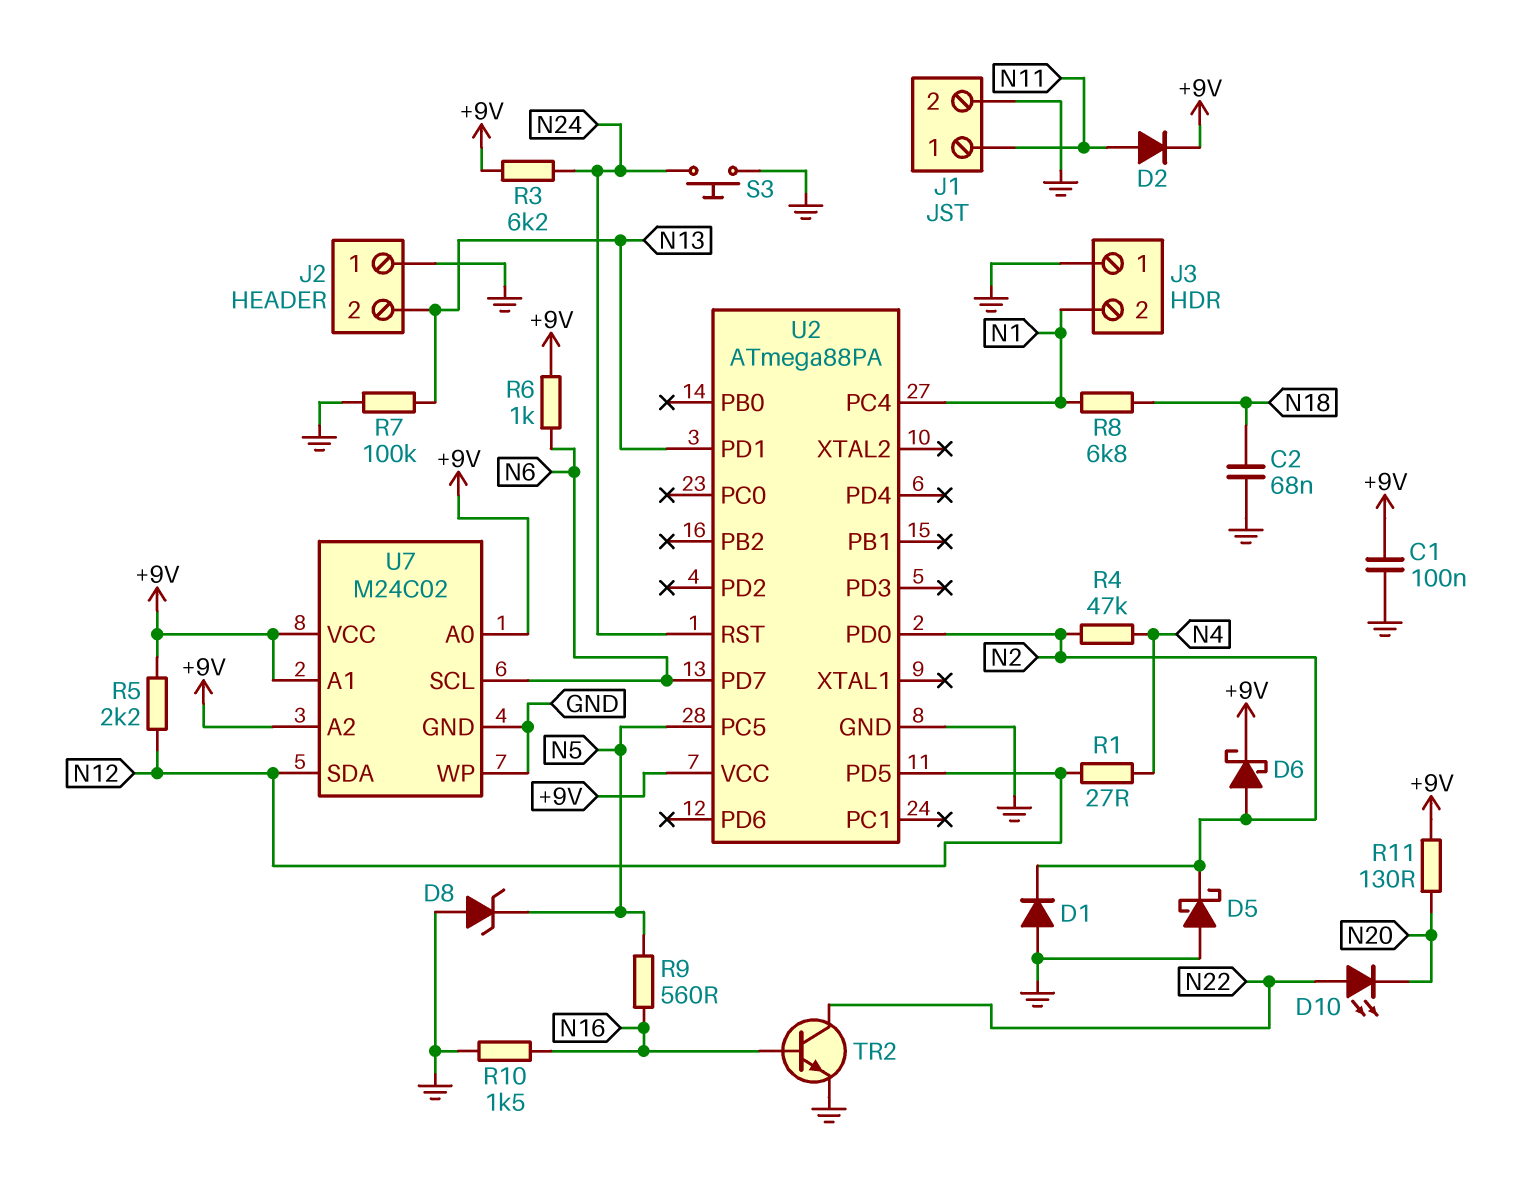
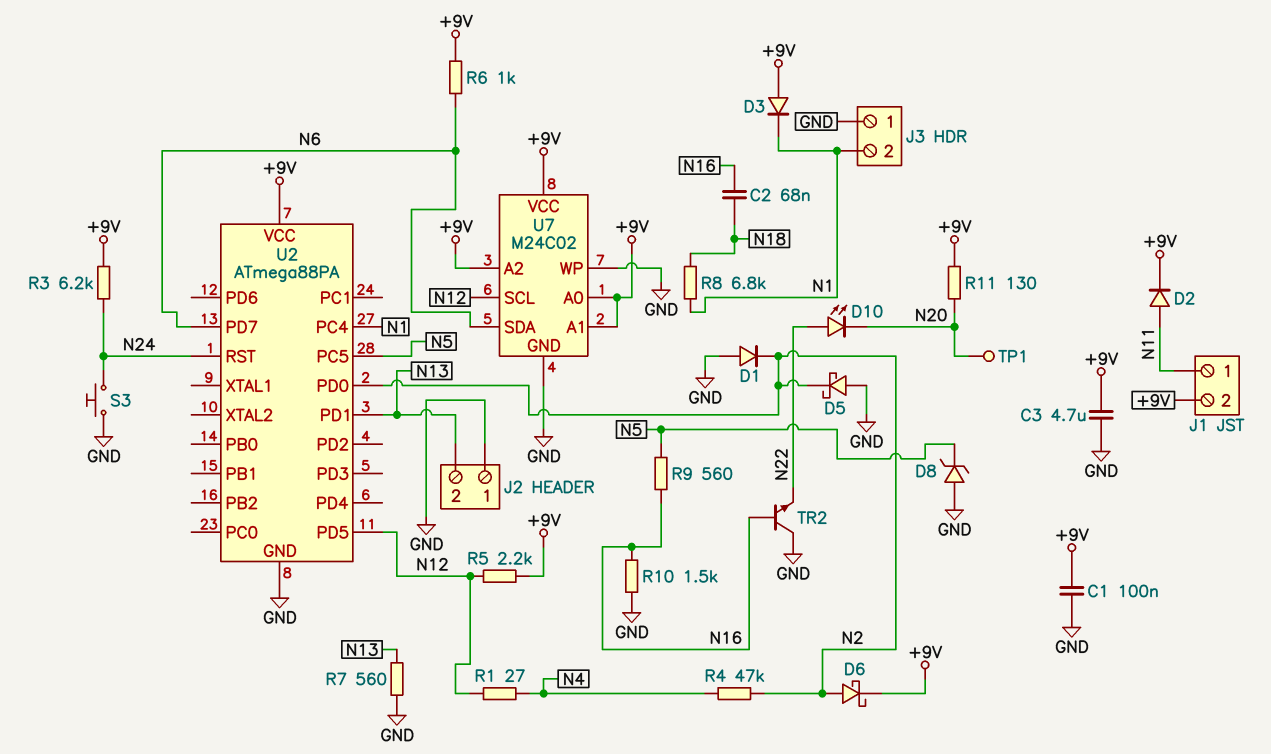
C2: 68nF (GND, N18) -> 68nF (N16, N18)
C3: none -> 4.7uF (+9V, GND)
D3: none -> diode (A +9V, K N1)
J1 pin 2: GND -> +9V
R7: 100k (GND, N13) -> 560 (GND, N13)
TP1: none -> test point (N20)
TR2: NPN (B N16, C N22, E GND) -> NPN (B N16, C GND, E N22)
U7 pin SCL: N6 -> N12
U7 pin SDA: N12 -> N6

